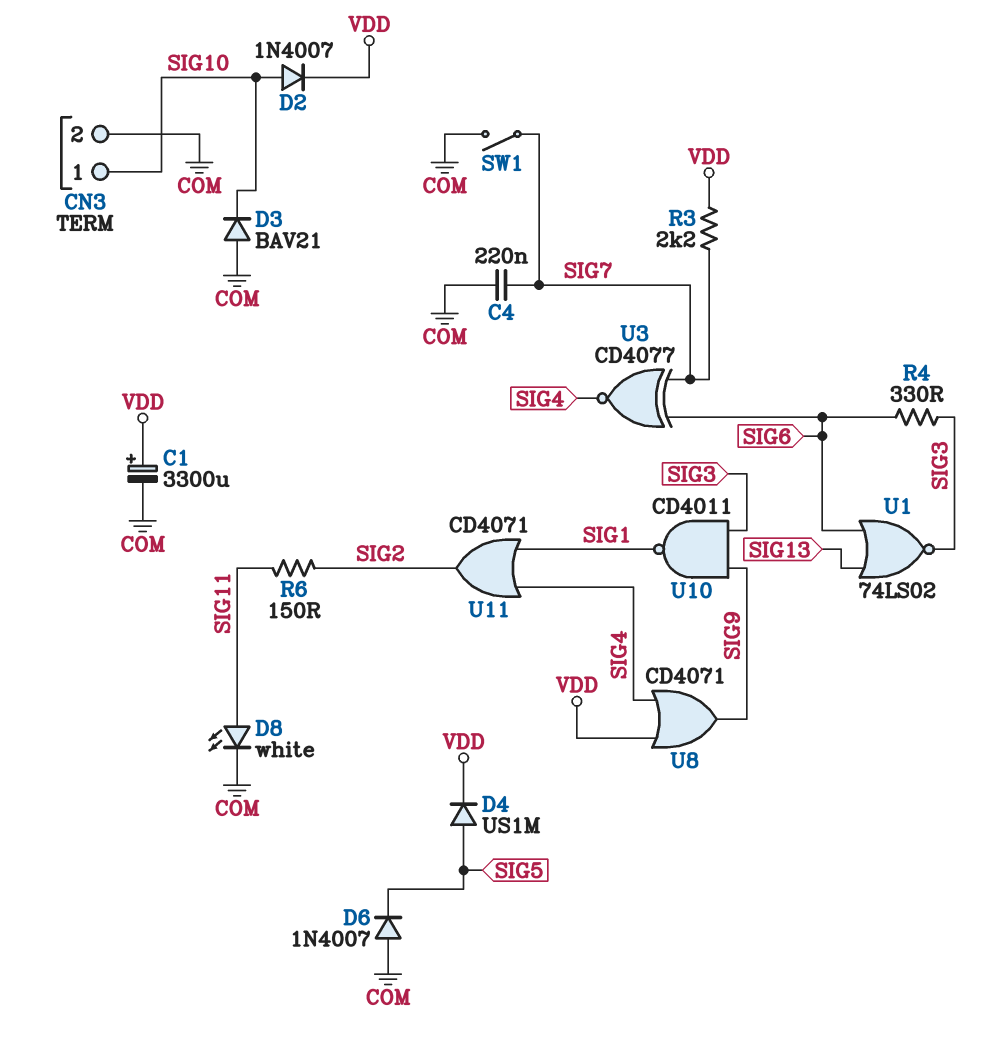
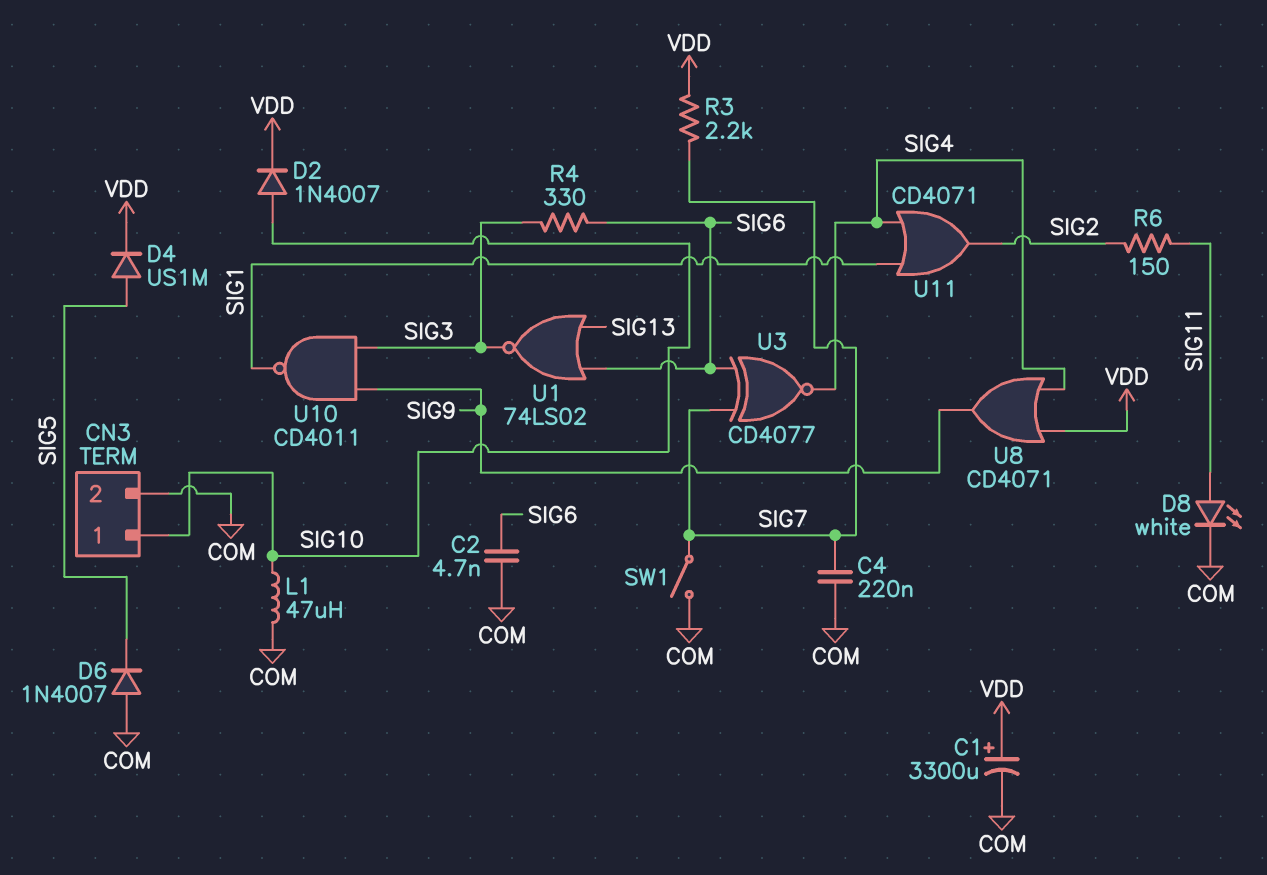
C2: none -> 4.7nF (COM, SIG6)
D3: diode BAV21 (A COM, K SIG10) -> none
L1: none -> 47uH (COM, SIG10)

